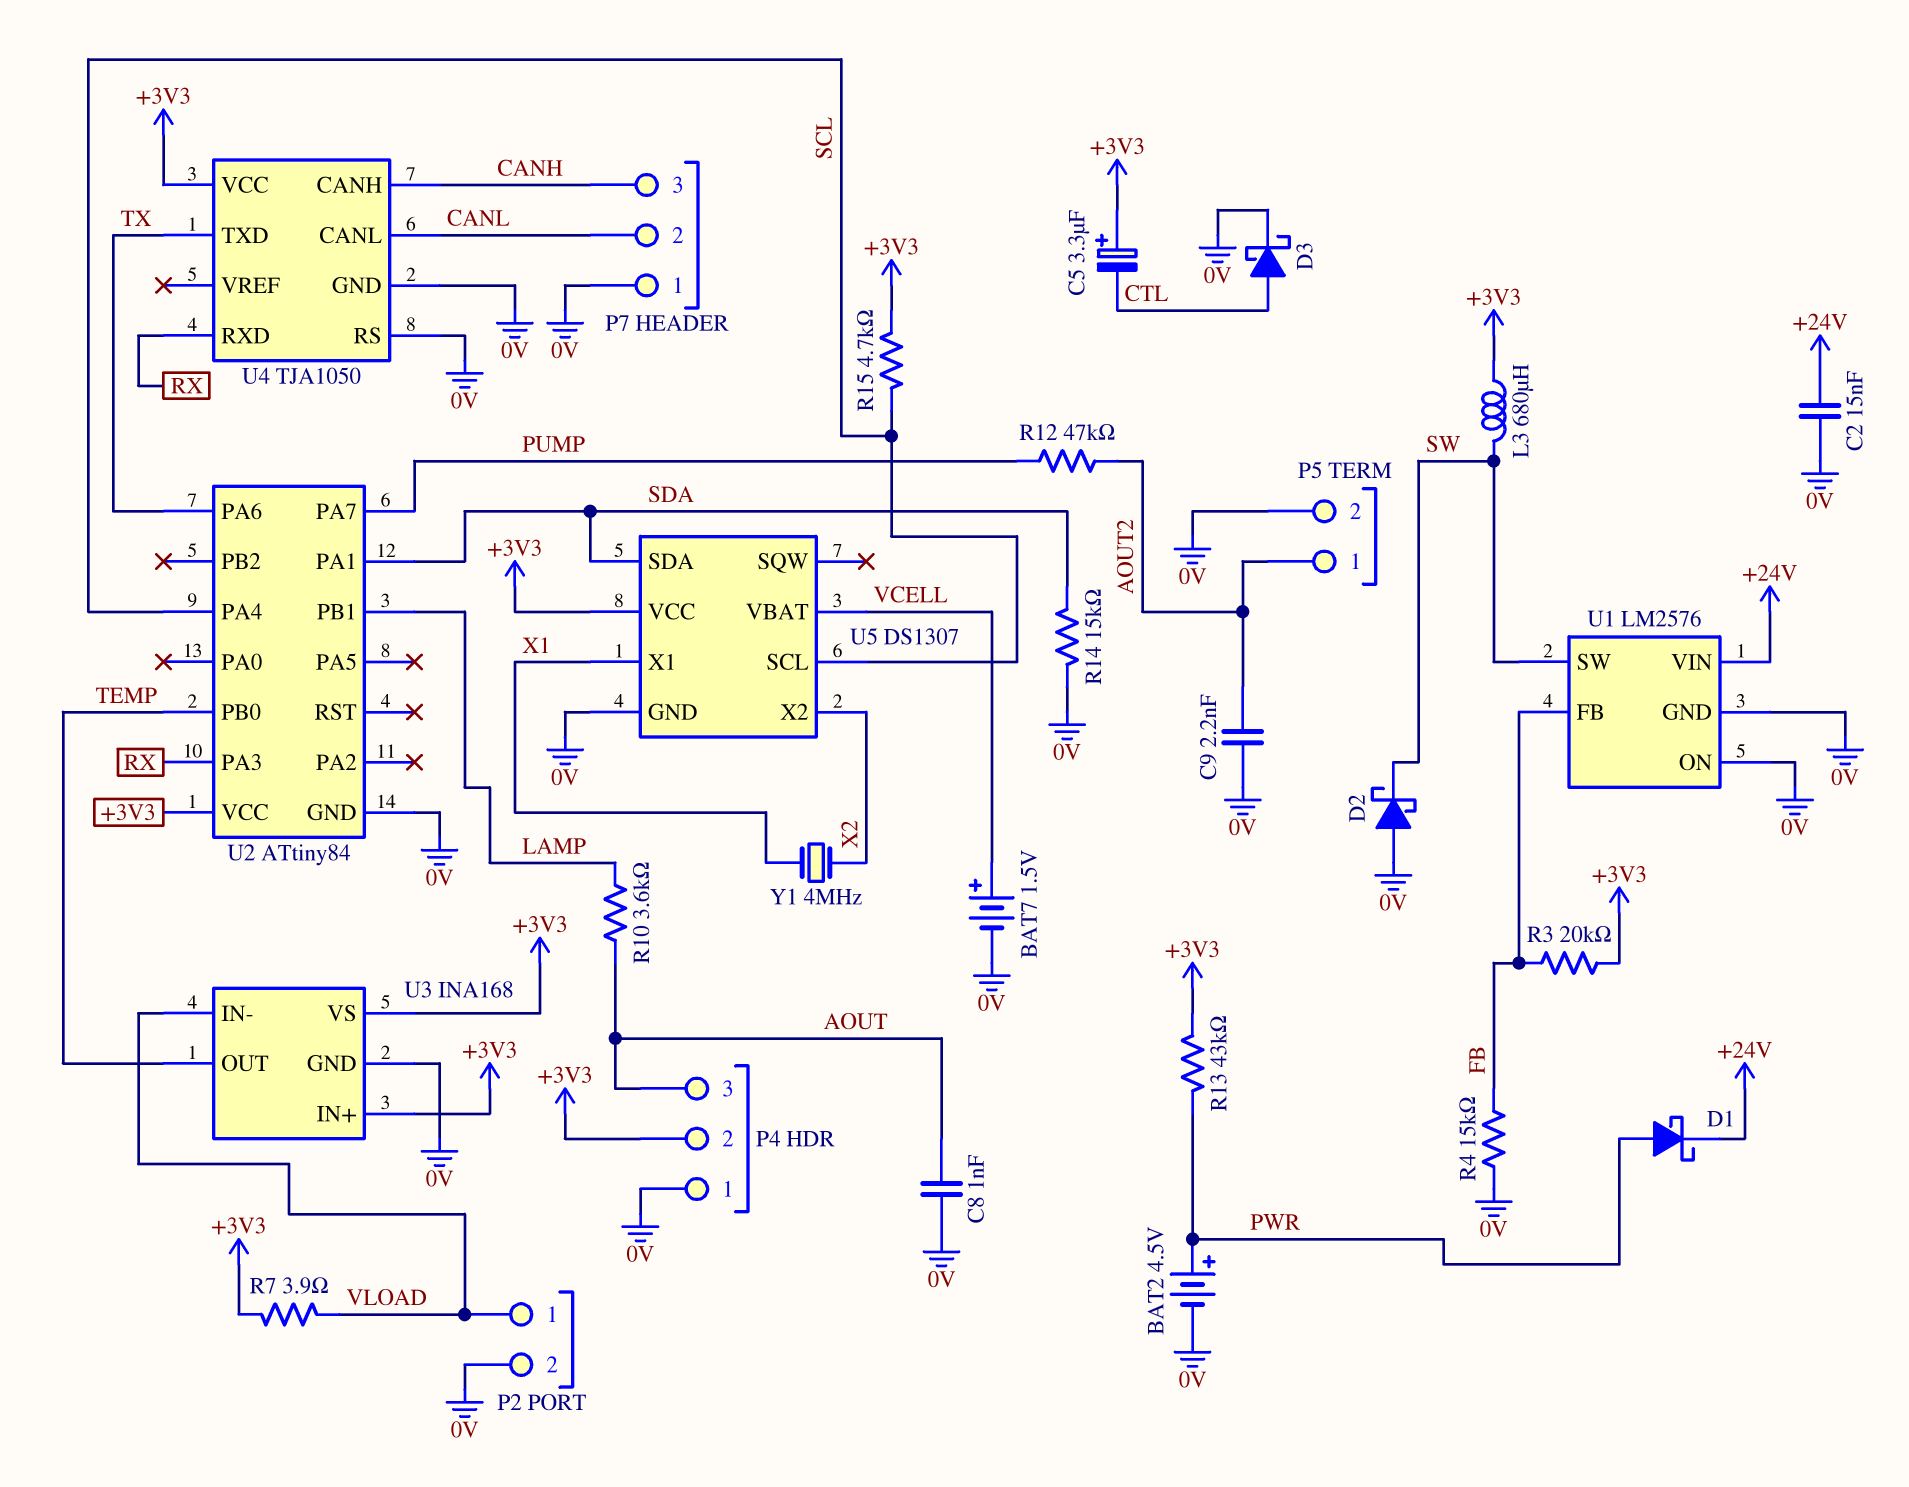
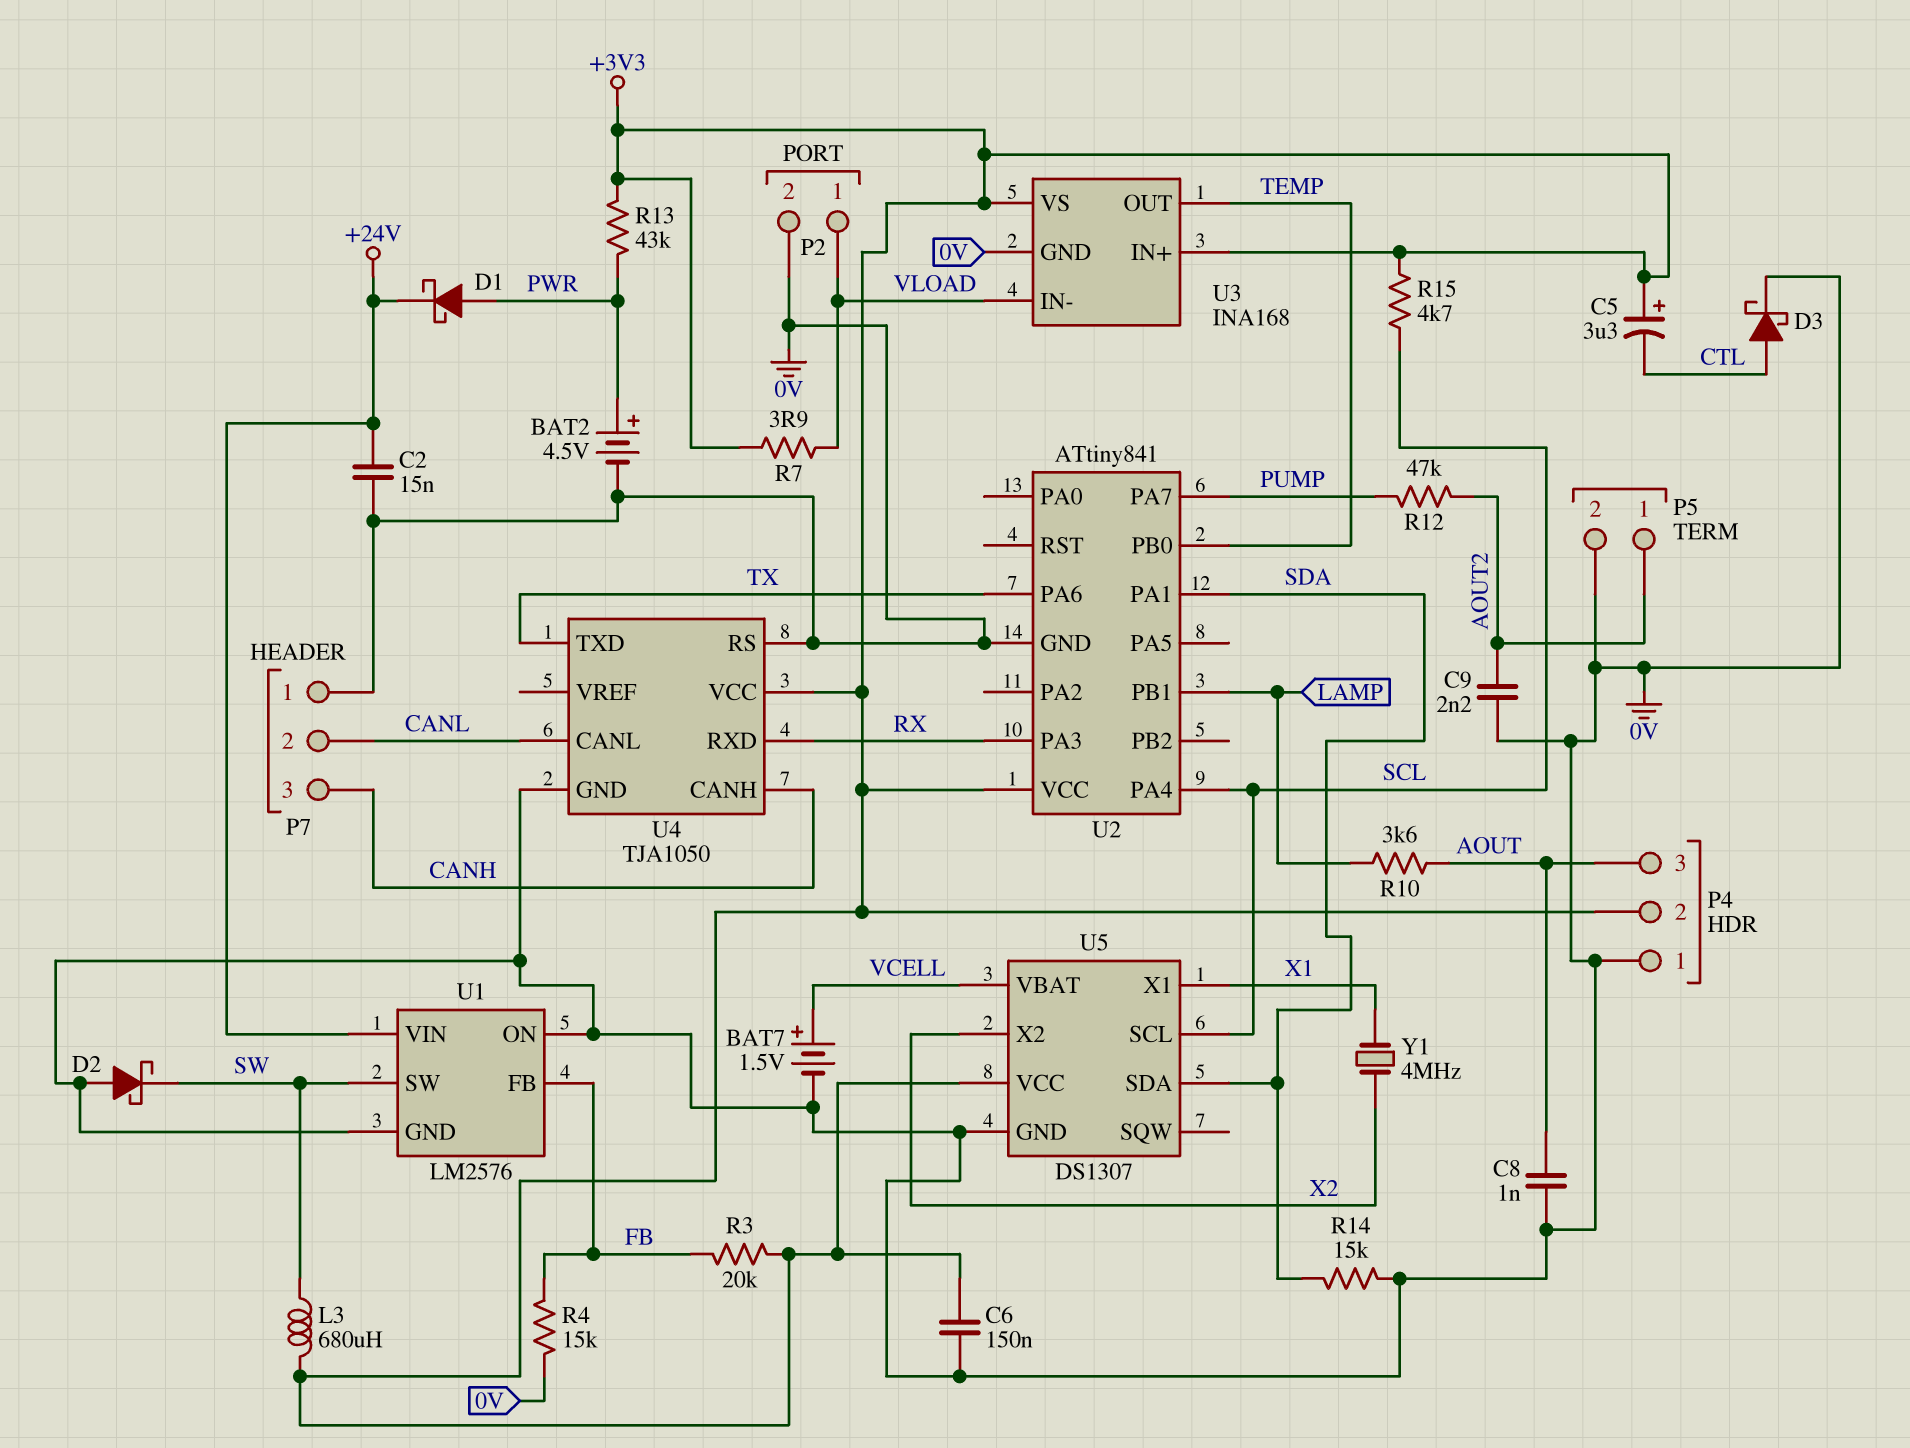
C6: none -> 150nF (+3V3, 0V)
U2: ATtiny84 -> ATtiny841

